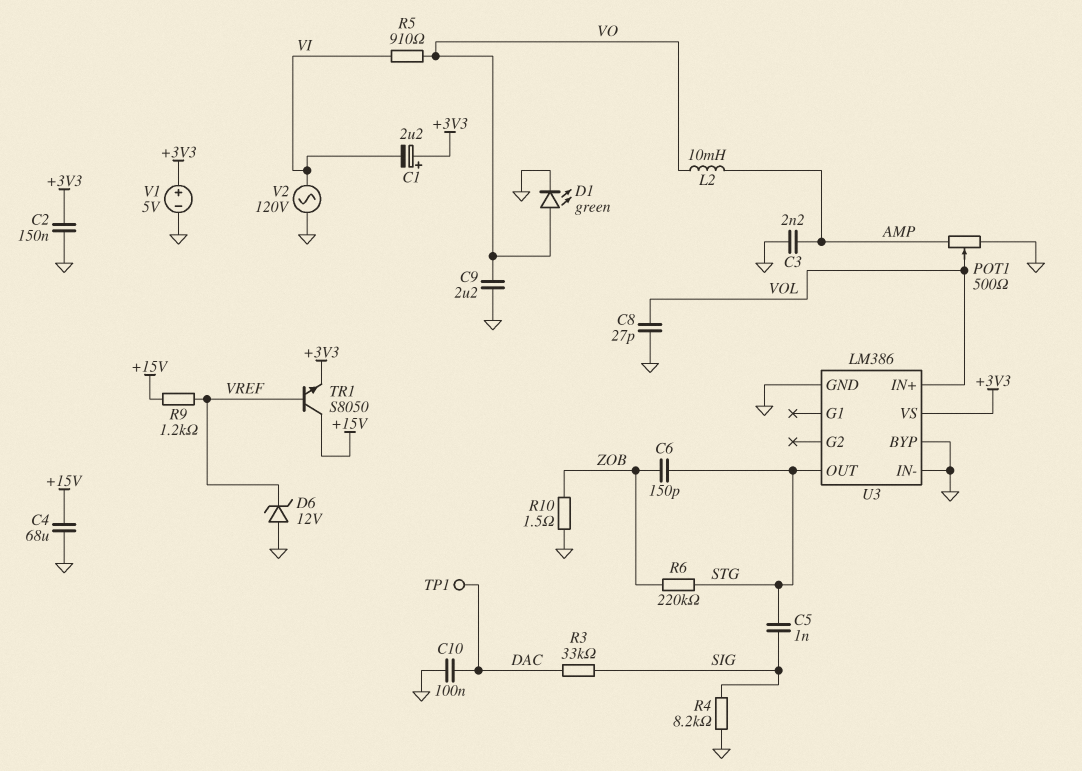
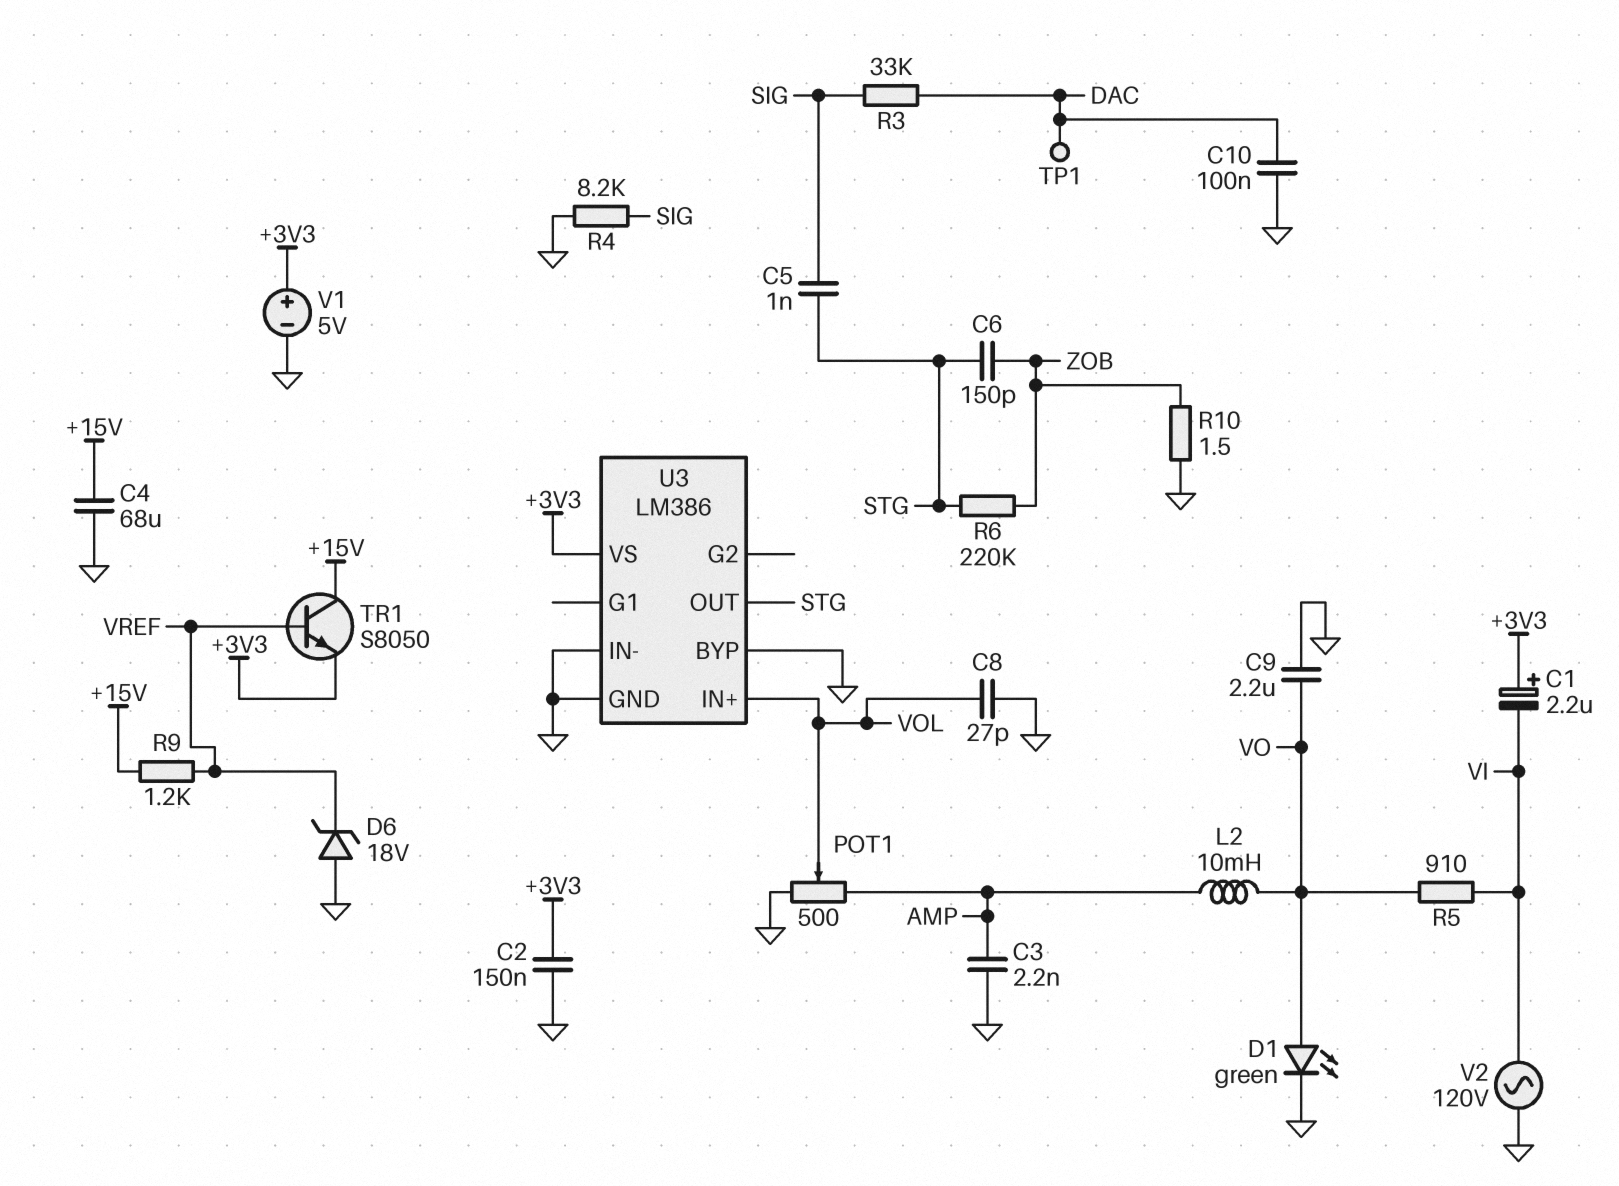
D6: zener 12V (A GND, K VREF) -> zener 18V (A GND, K VREF)

